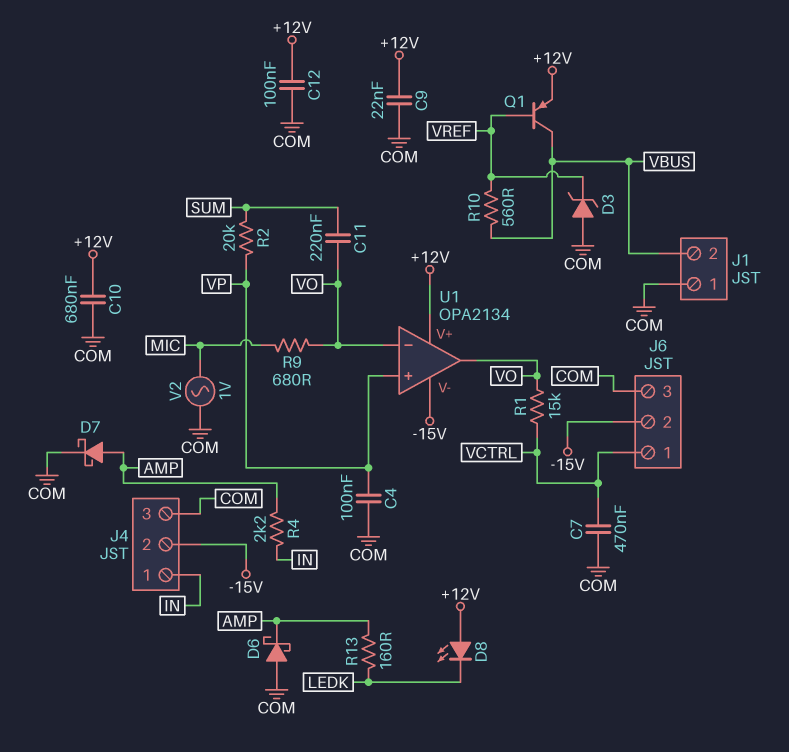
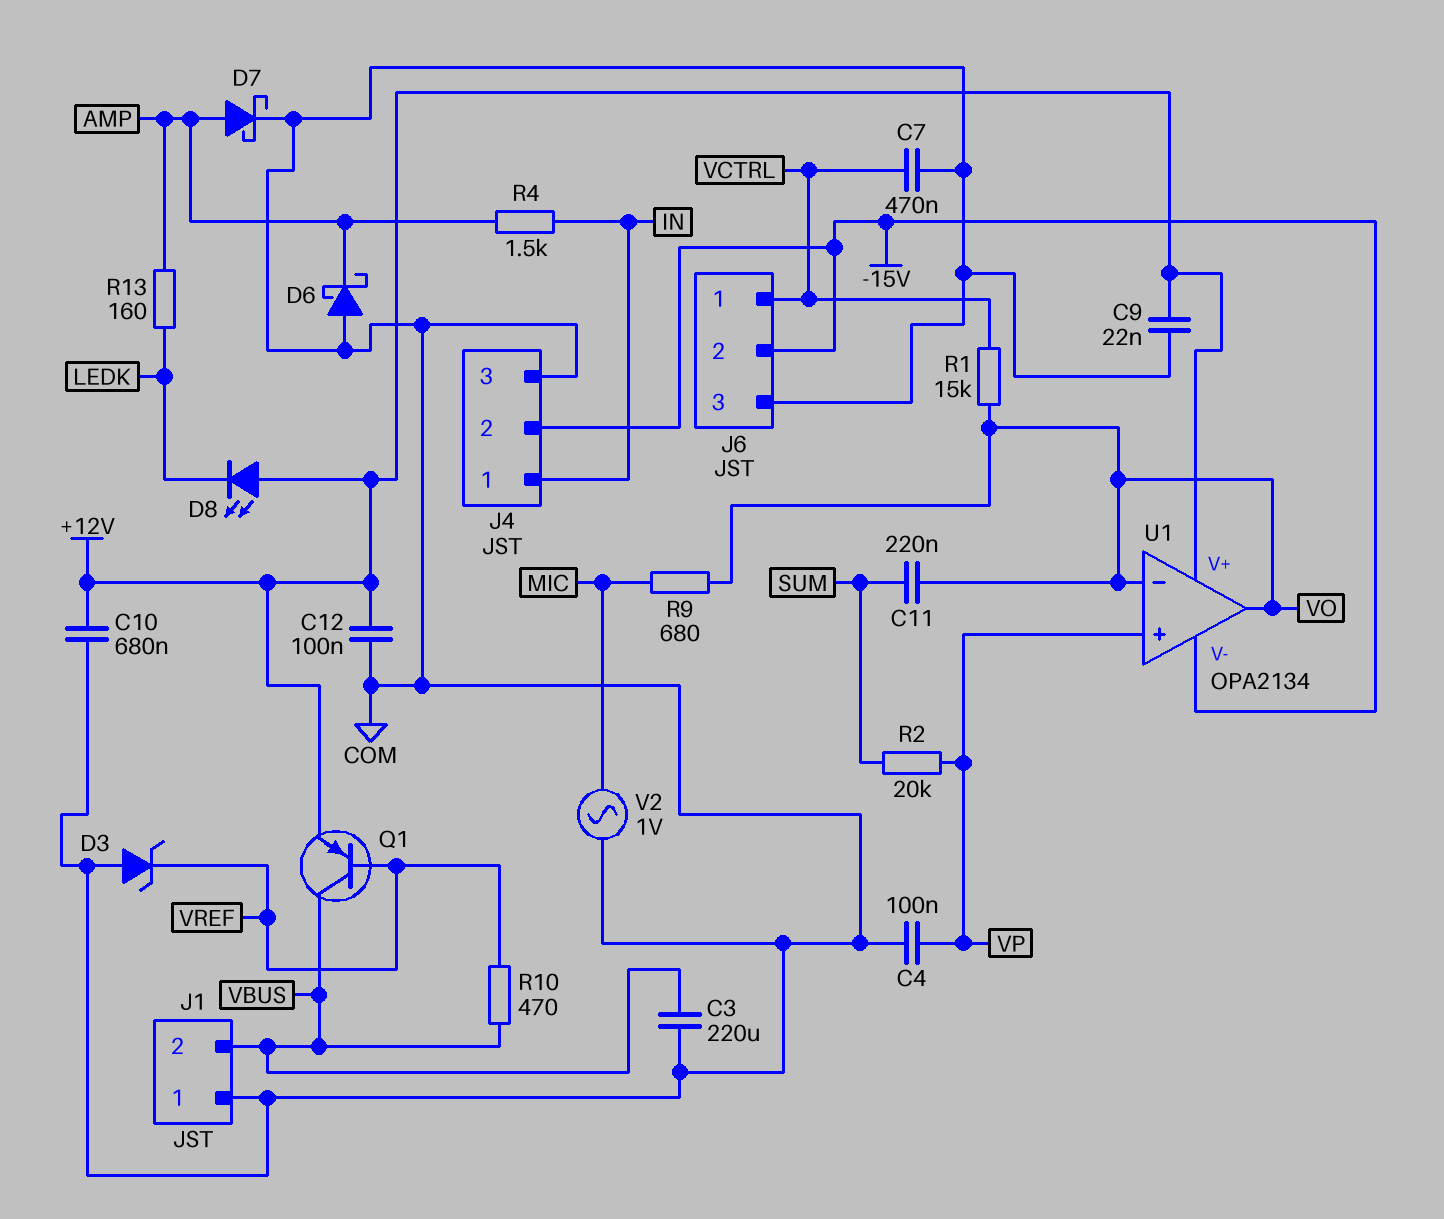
C3: none -> 220uF (COM, VBUS)
R4: 2.2k (AMP, IN) -> 1.5k (AMP, IN)
R10: 560 (VBUS, VREF) -> 470 (VBUS, VREF)

